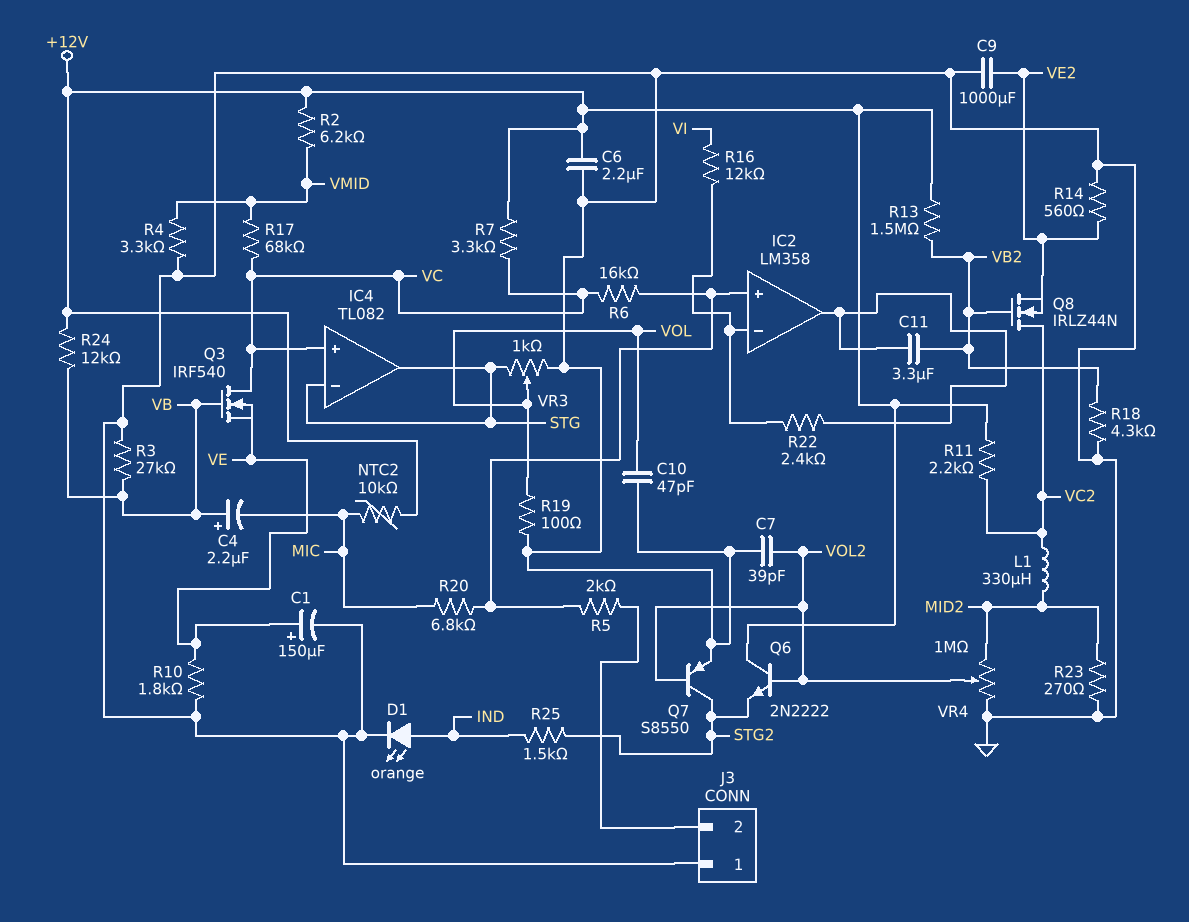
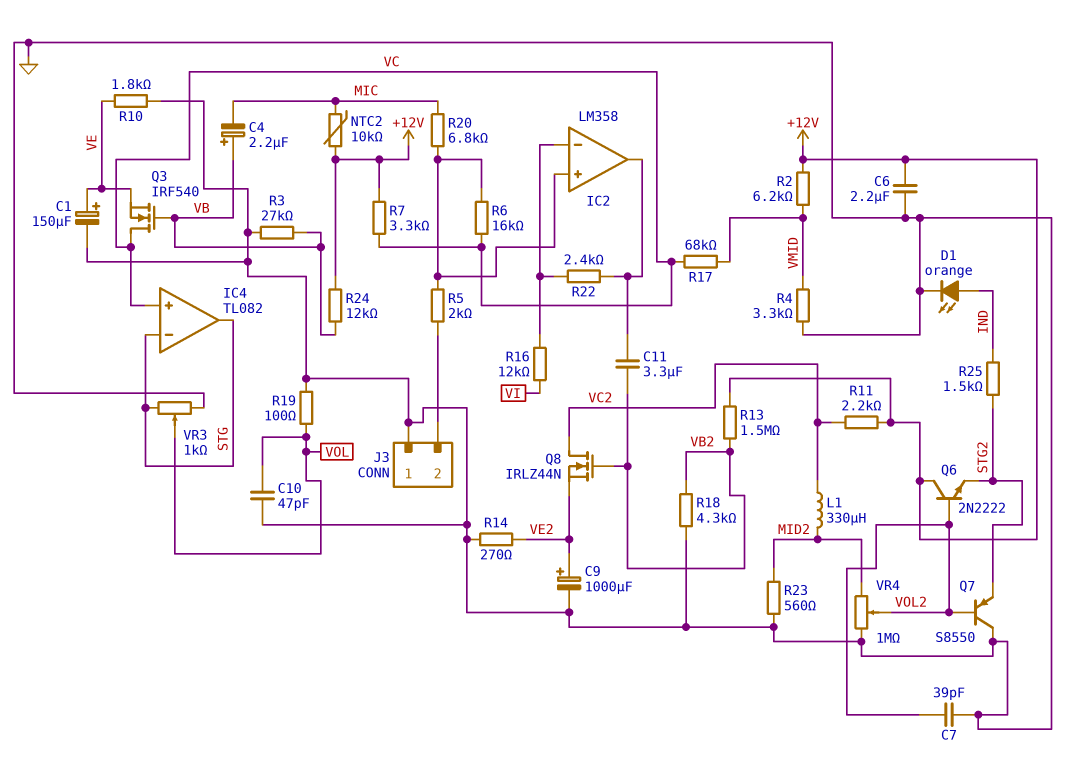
C9: 1000uF (GND, VE2) -> 1000uF (plus VE2, minus GND)
Q7: PNP S8550 (B VOL2, C STG2, E GND) -> PNP S8550 (B VOL2, C GND, E STG2)
R14: 560 (GND, VE2) -> 270 (GND, VE2)
R23: 270 (GND, MID2) -> 560 (GND, MID2)

